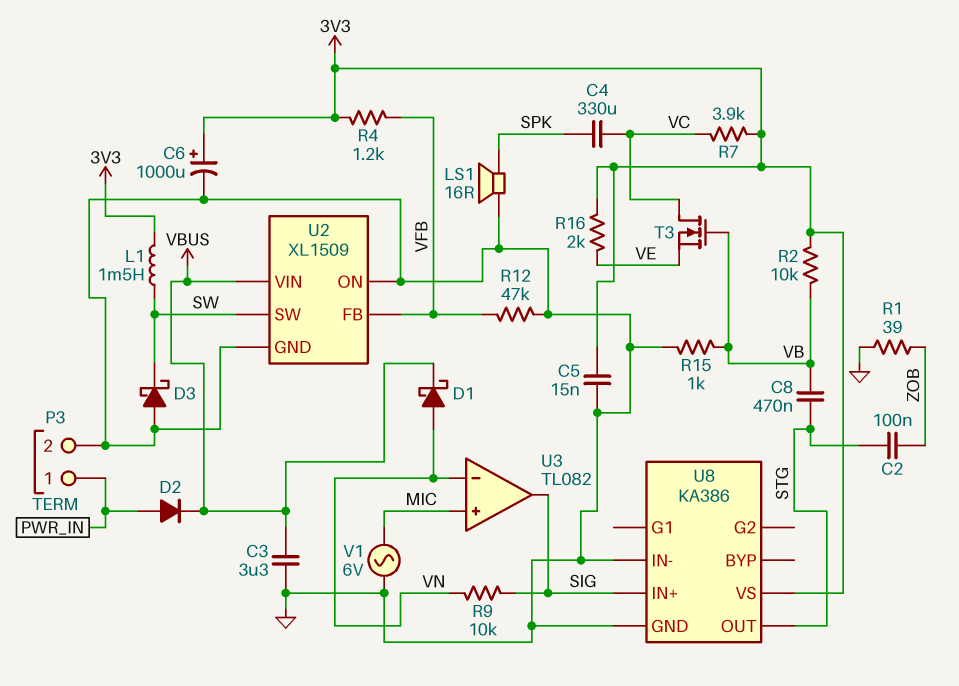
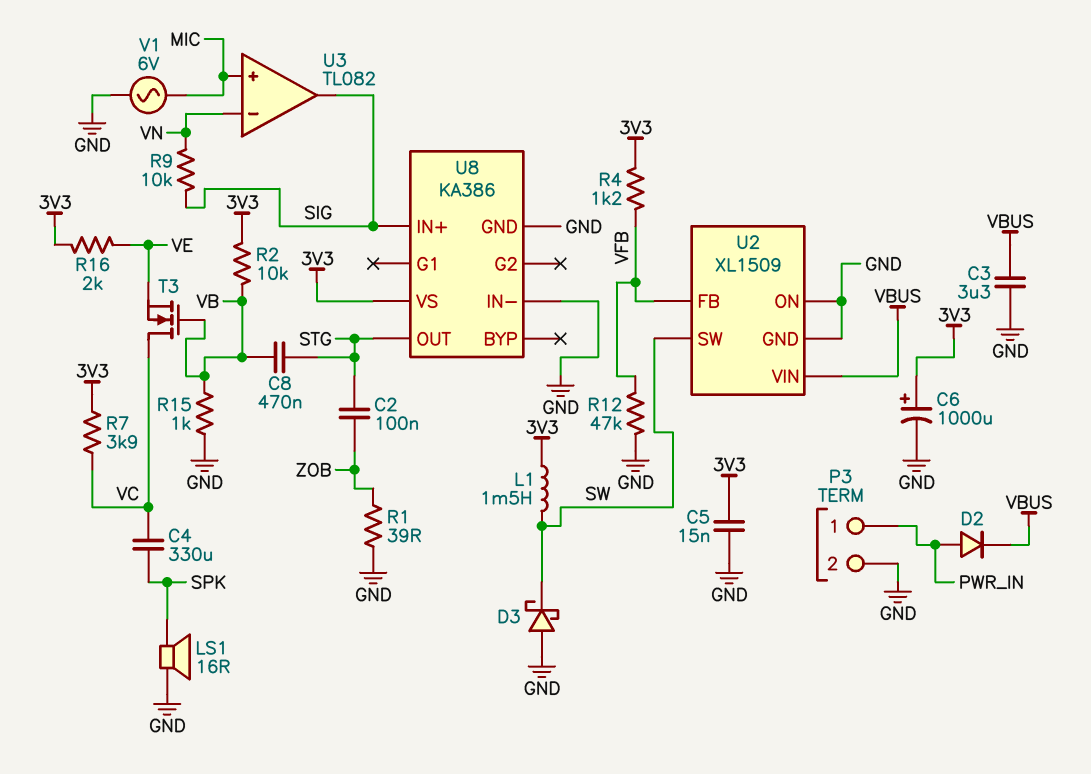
D1: schottky (A VN, K VBUS) -> none

